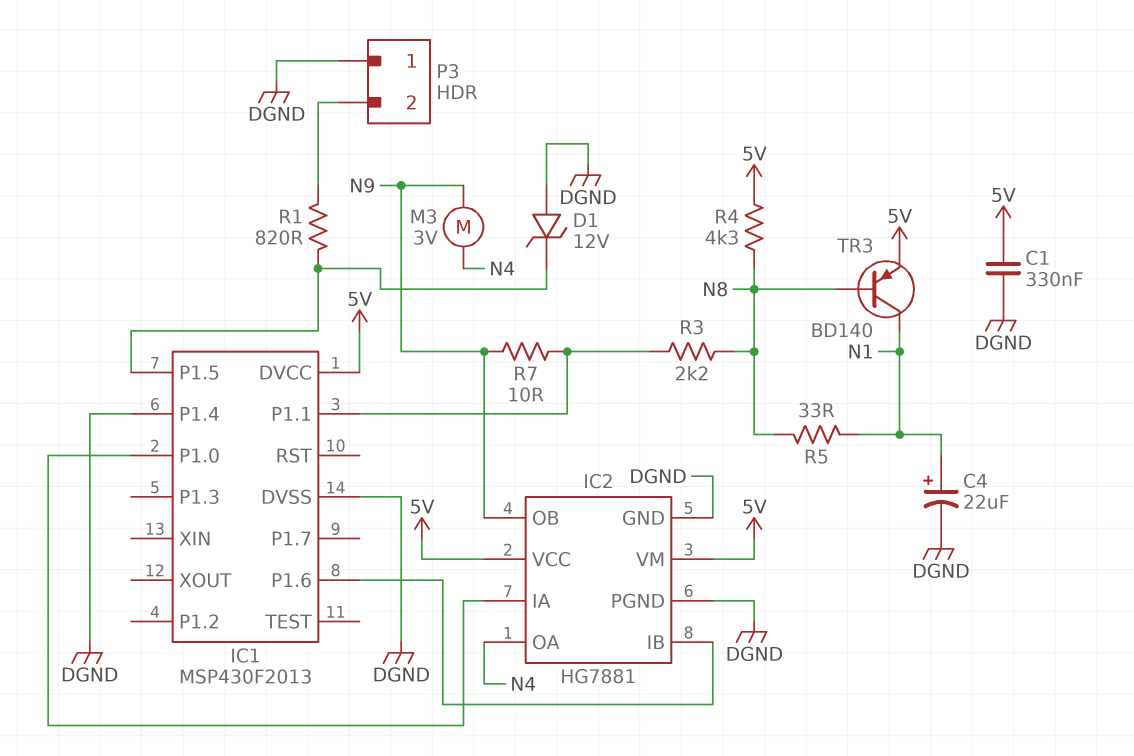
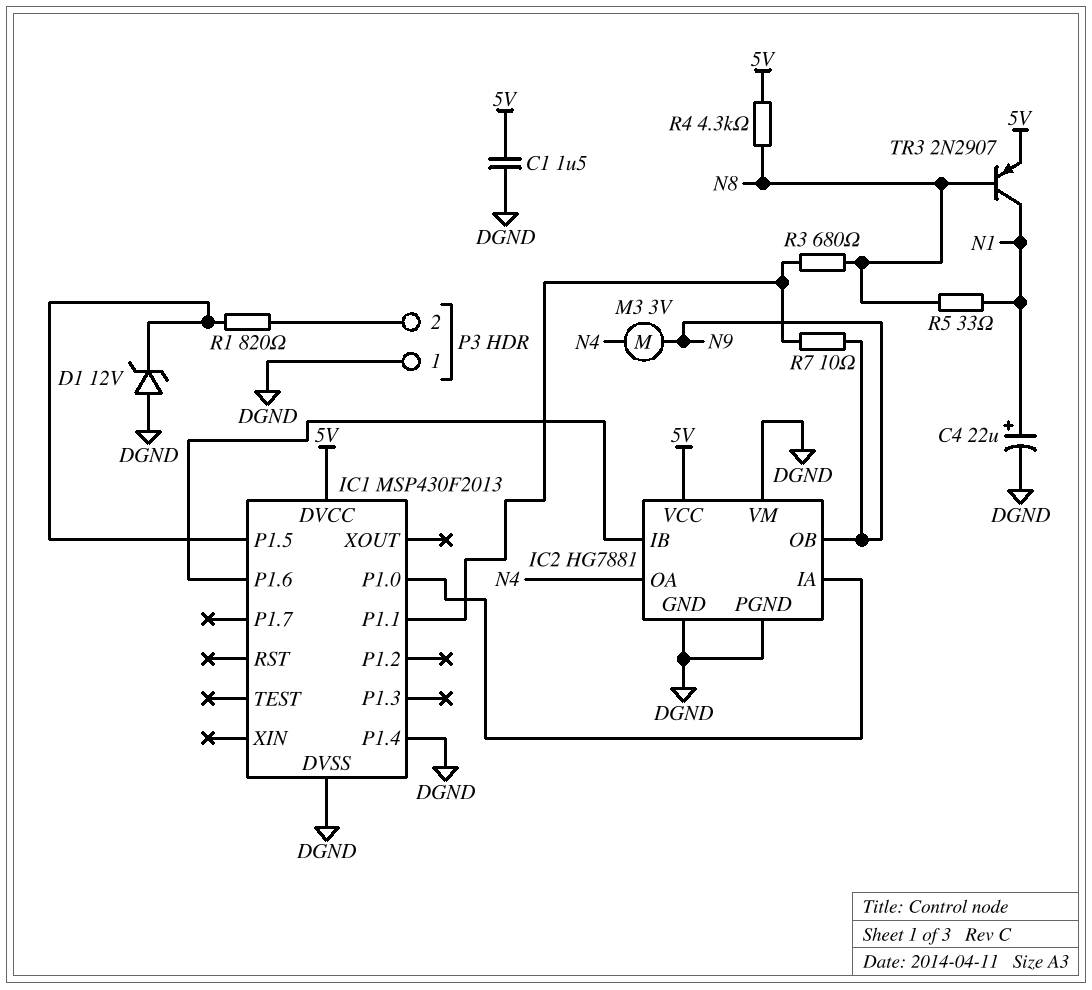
C1: 330nF (5V, DGND) -> 1.5uF (5V, DGND)
IC2 pin VM: 5V -> DGND
R3: 2.2k (IC1/P1.1, N8) -> 680 (IC1/P1.1, N8)
TR3: PNP BD140 (B N8, C N1, E 5V) -> PNP 2N2907 (B N8, C N1, E 5V)

